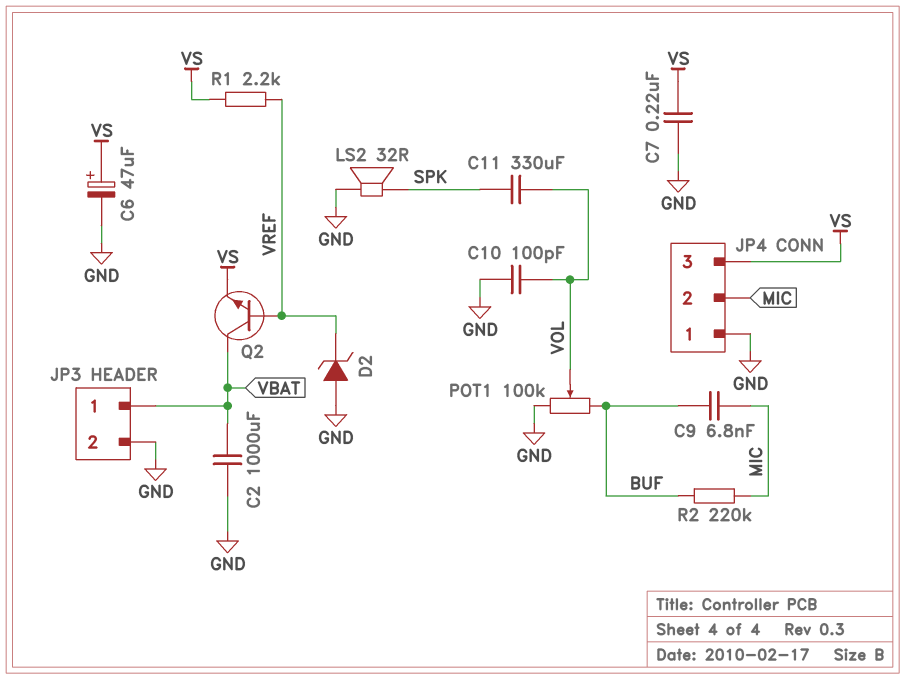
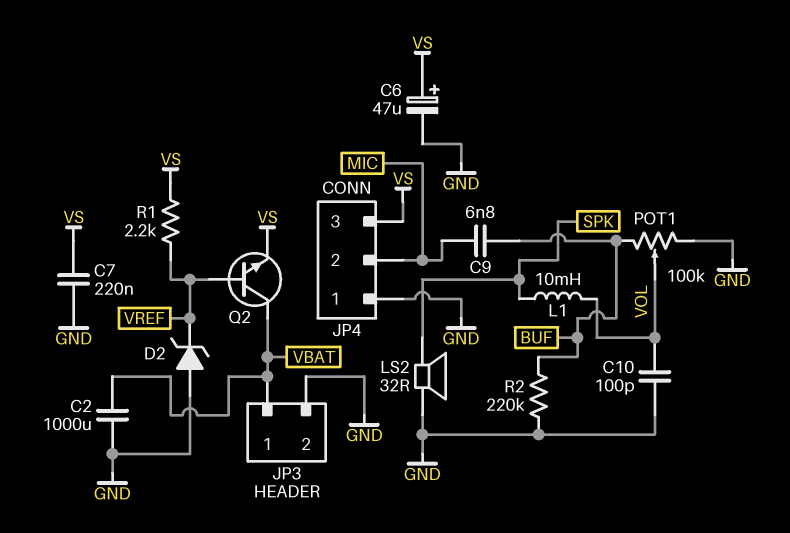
C11: 330uF (SPK, VOL) -> none
L1: none -> 10mH (SPK, VOL)
R2: 220k (BUF, MIC) -> 220k (BUF, GND)

